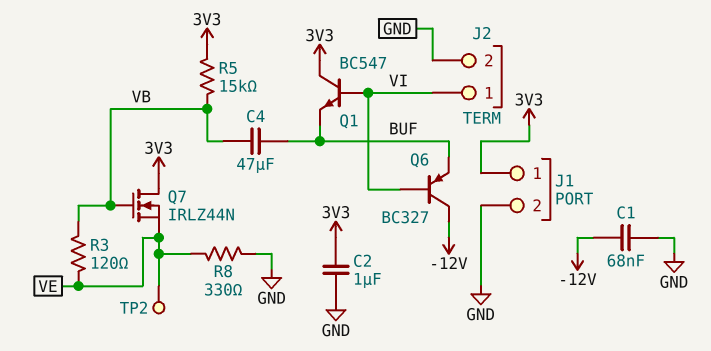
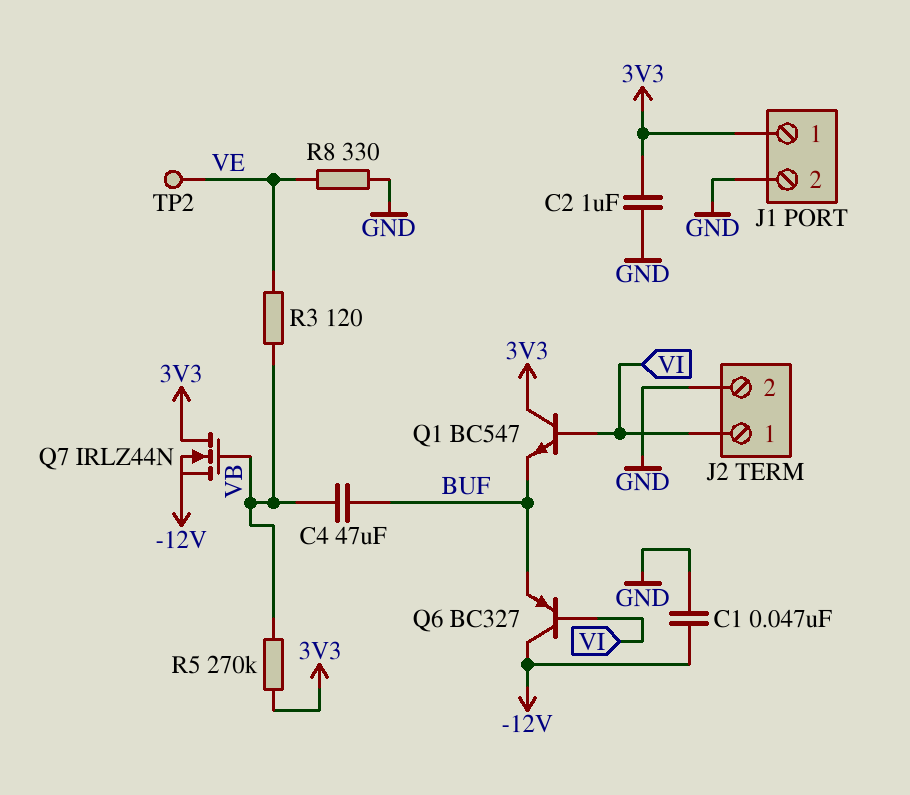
C1: 68nF (-12V, GND) -> 47nF (-12V, GND)
Q7: NMOS IRLZ44N (G VB, D 3V3, S VE) -> NMOS IRLZ44N (G VB, D 3V3, S -12V)
R5: 15k (3V3, VB) -> 270k (3V3, VB)

